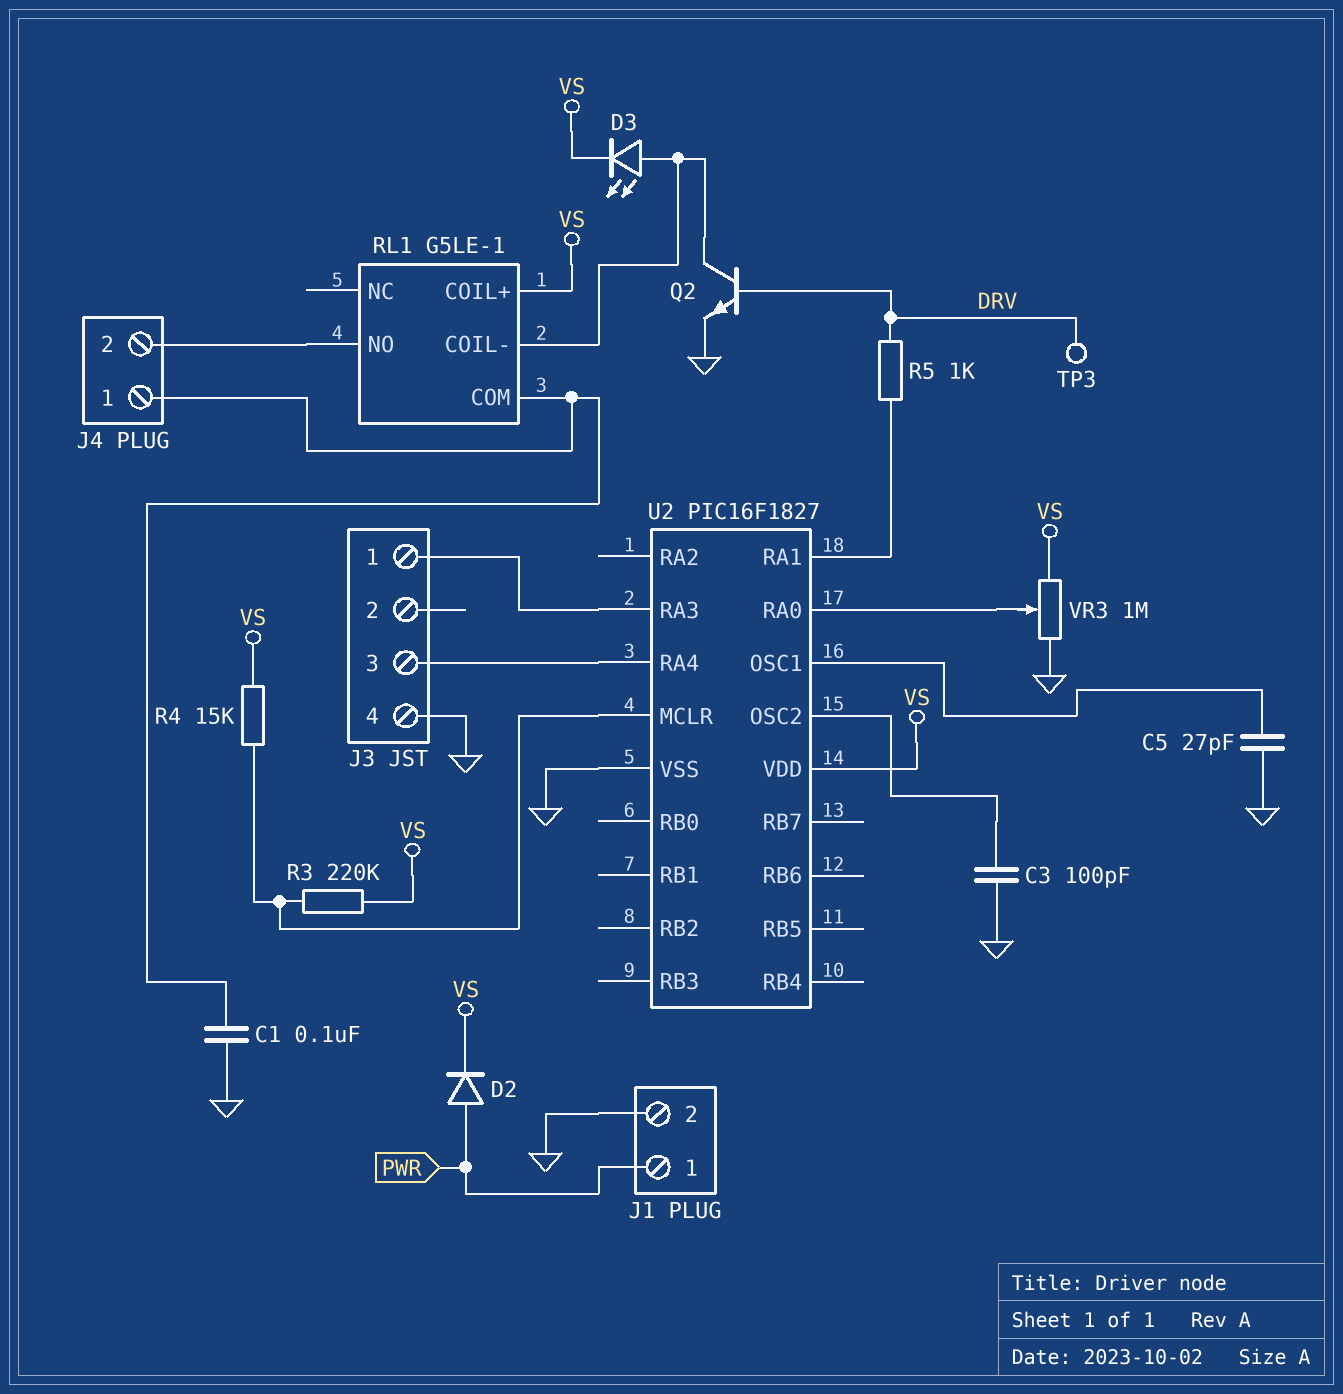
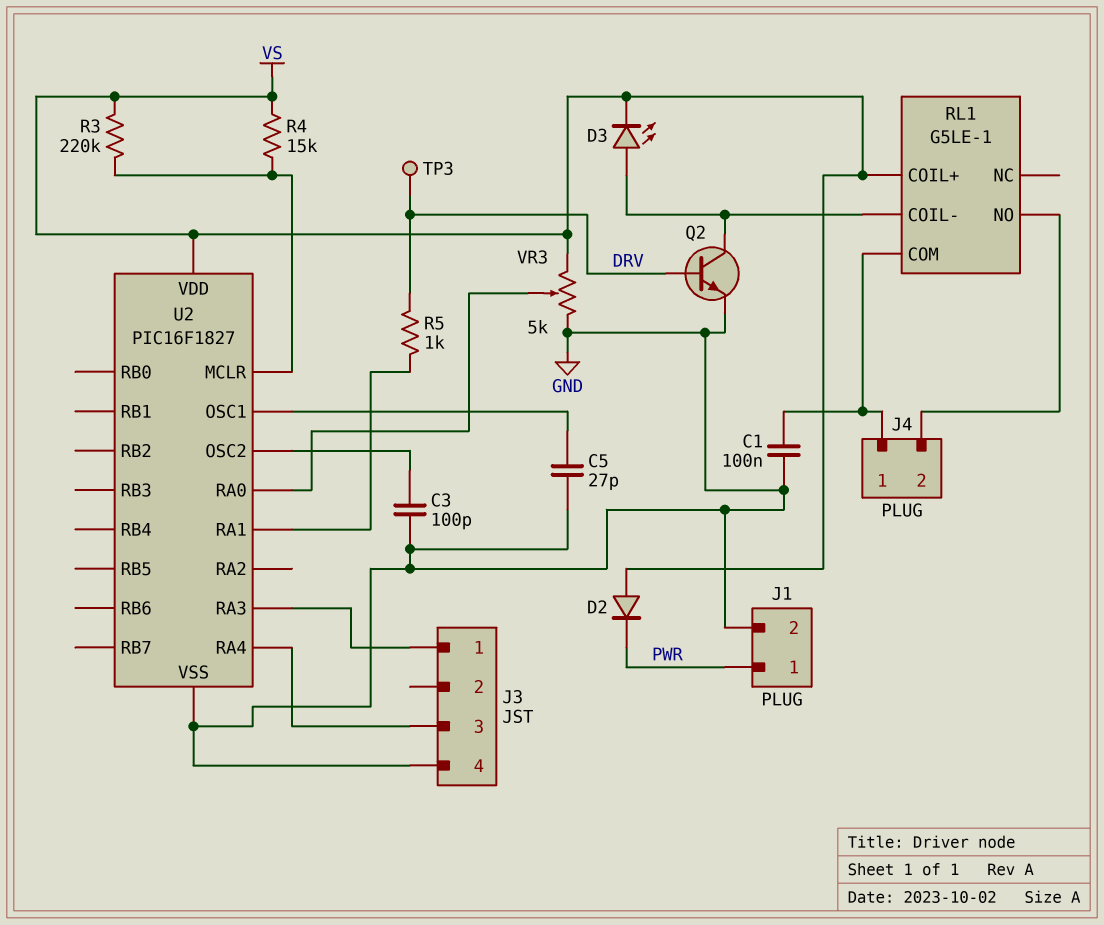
D2: diode (A PWR, K VS) -> diode (A VS, K PWR)
VR3: 1M (GND, VS, wiper U2/RA0) -> 5k (GND, VS, wiper U2/RA0)

